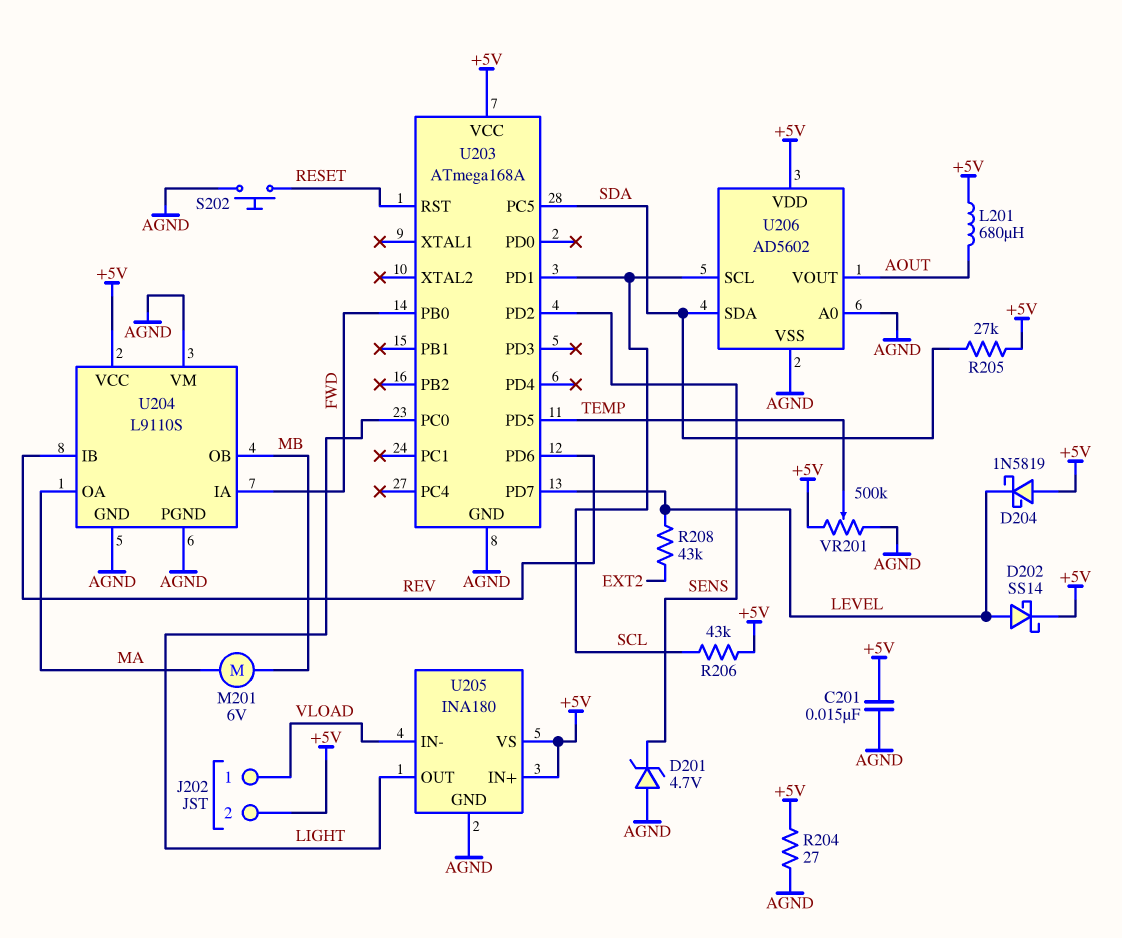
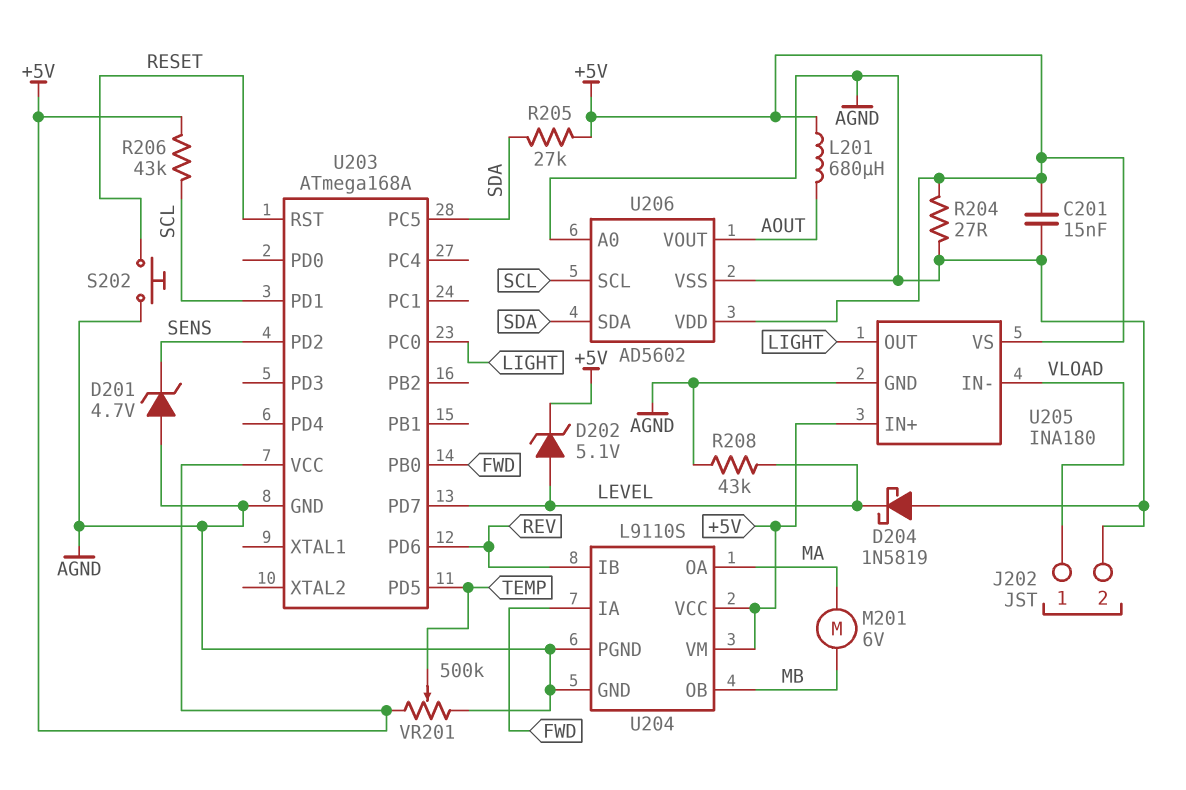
D202: schottky SS14 (A LEVEL, K +5V) -> zener 5.1V (A LEVEL, K +5V)
D204: schottky 1N5819 (A +5V, K LEVEL) -> schottky 1N5819 (A AGND, K LEVEL)
J202 pin 2: +5V -> AGND
R208: 43k (EXT2, LEVEL) -> 43k (AGND, LEVEL)
U204 pin VM: AGND -> +5V

